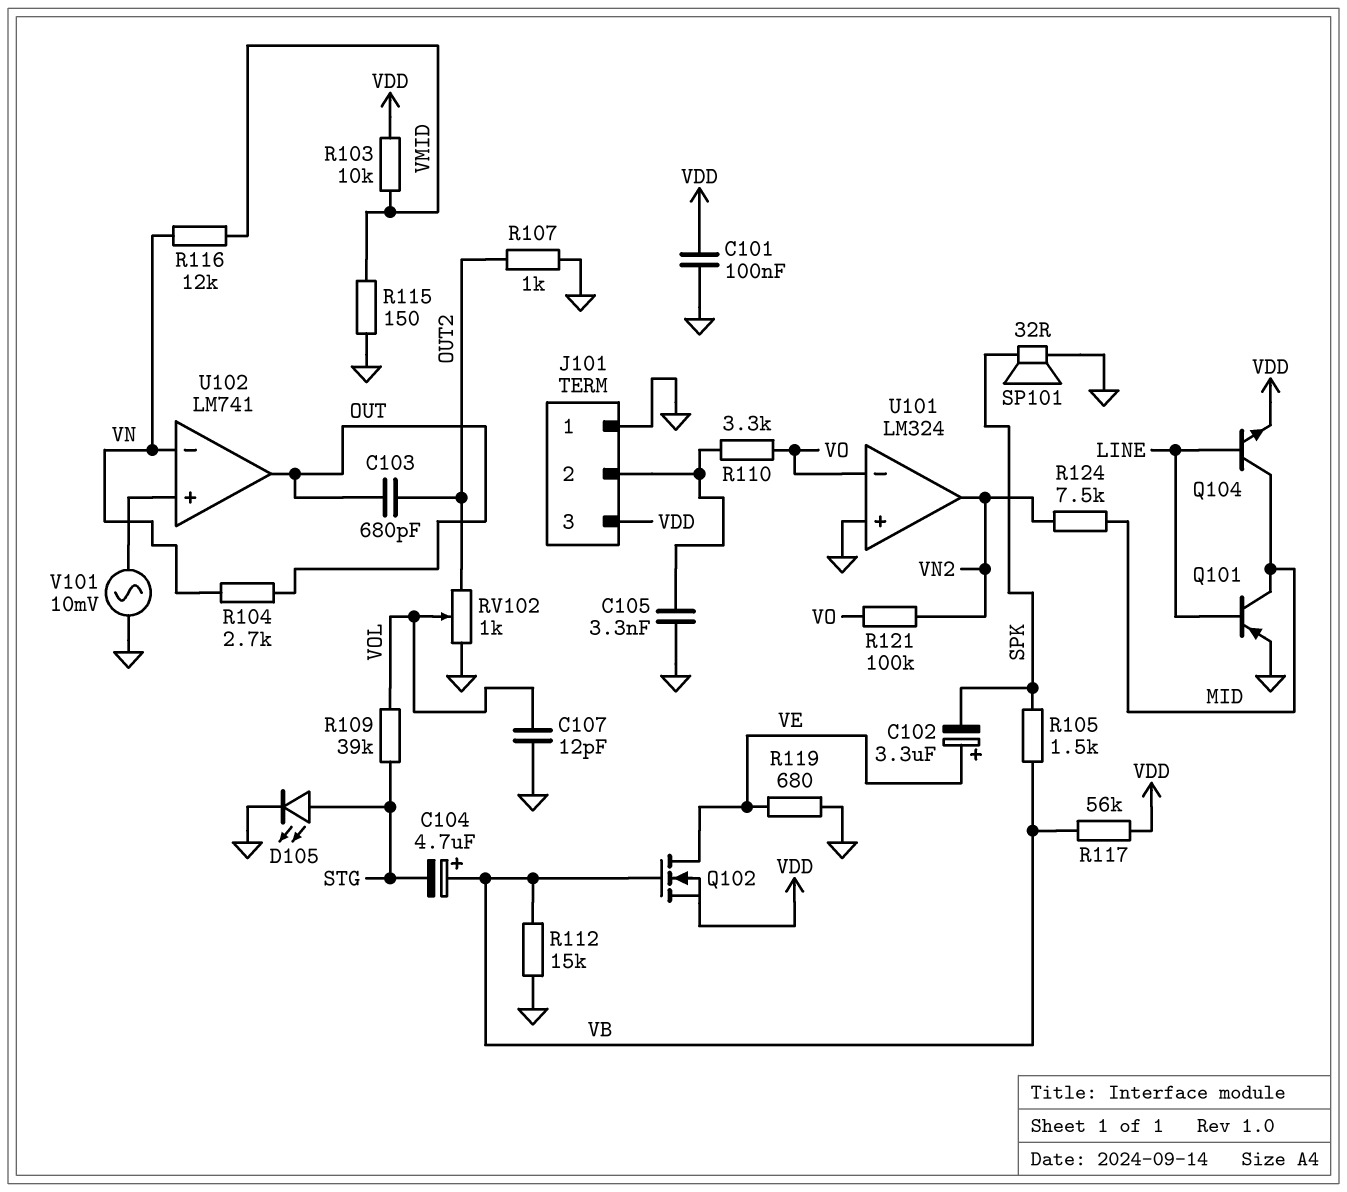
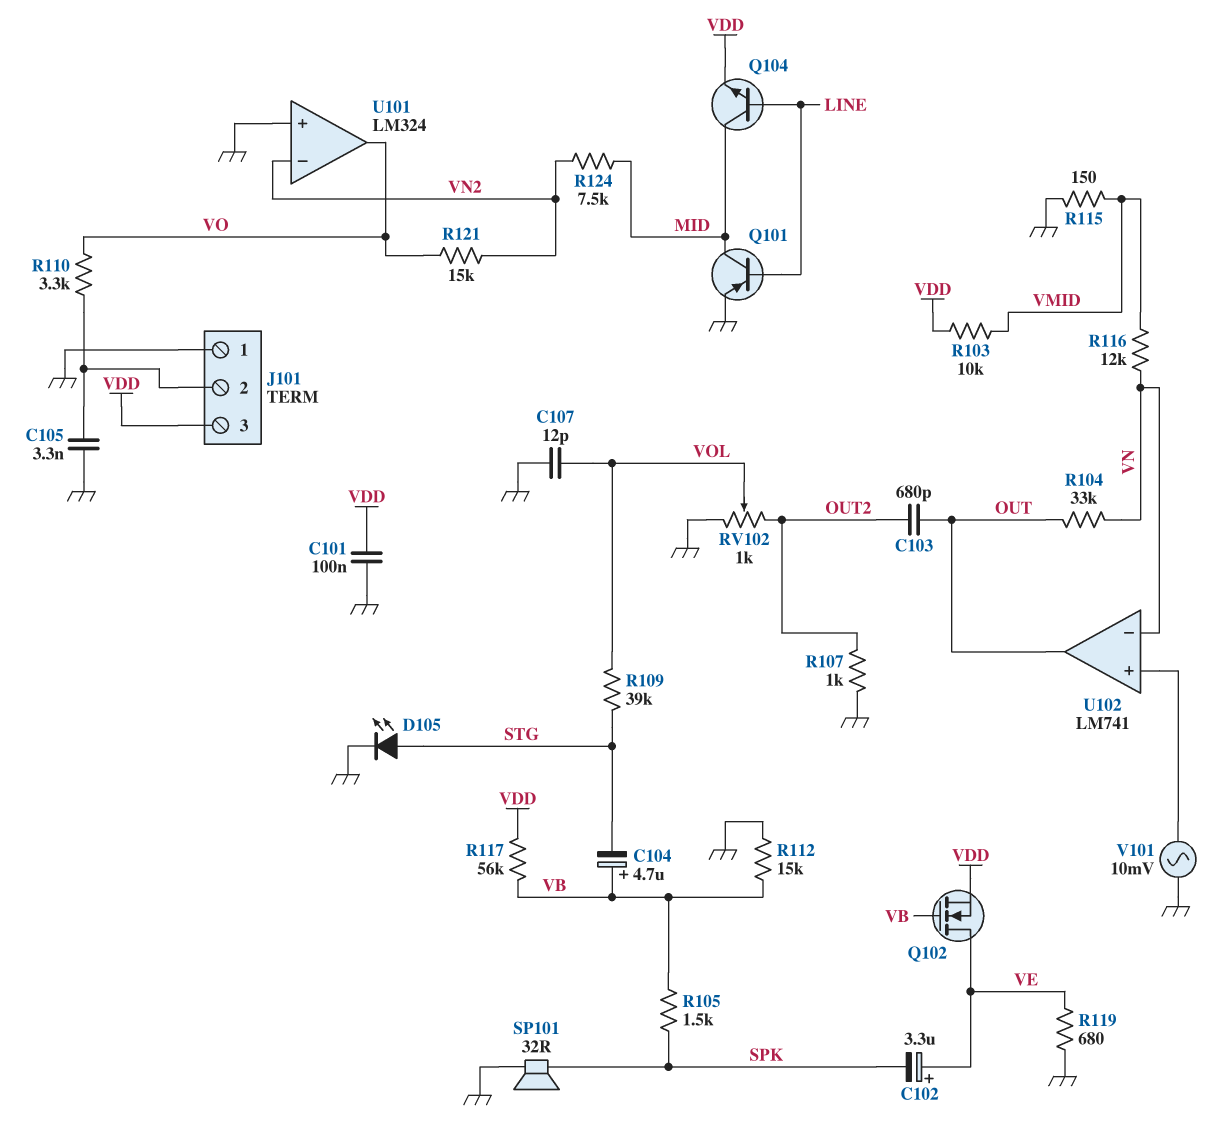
R104: 2.7k (OUT, VN) -> 33k (OUT, VN)
R121: 100k (VN2, VO) -> 15k (VN2, VO)
U101 pin in-: VO -> VN2
U101 pin out: VN2 -> VO

